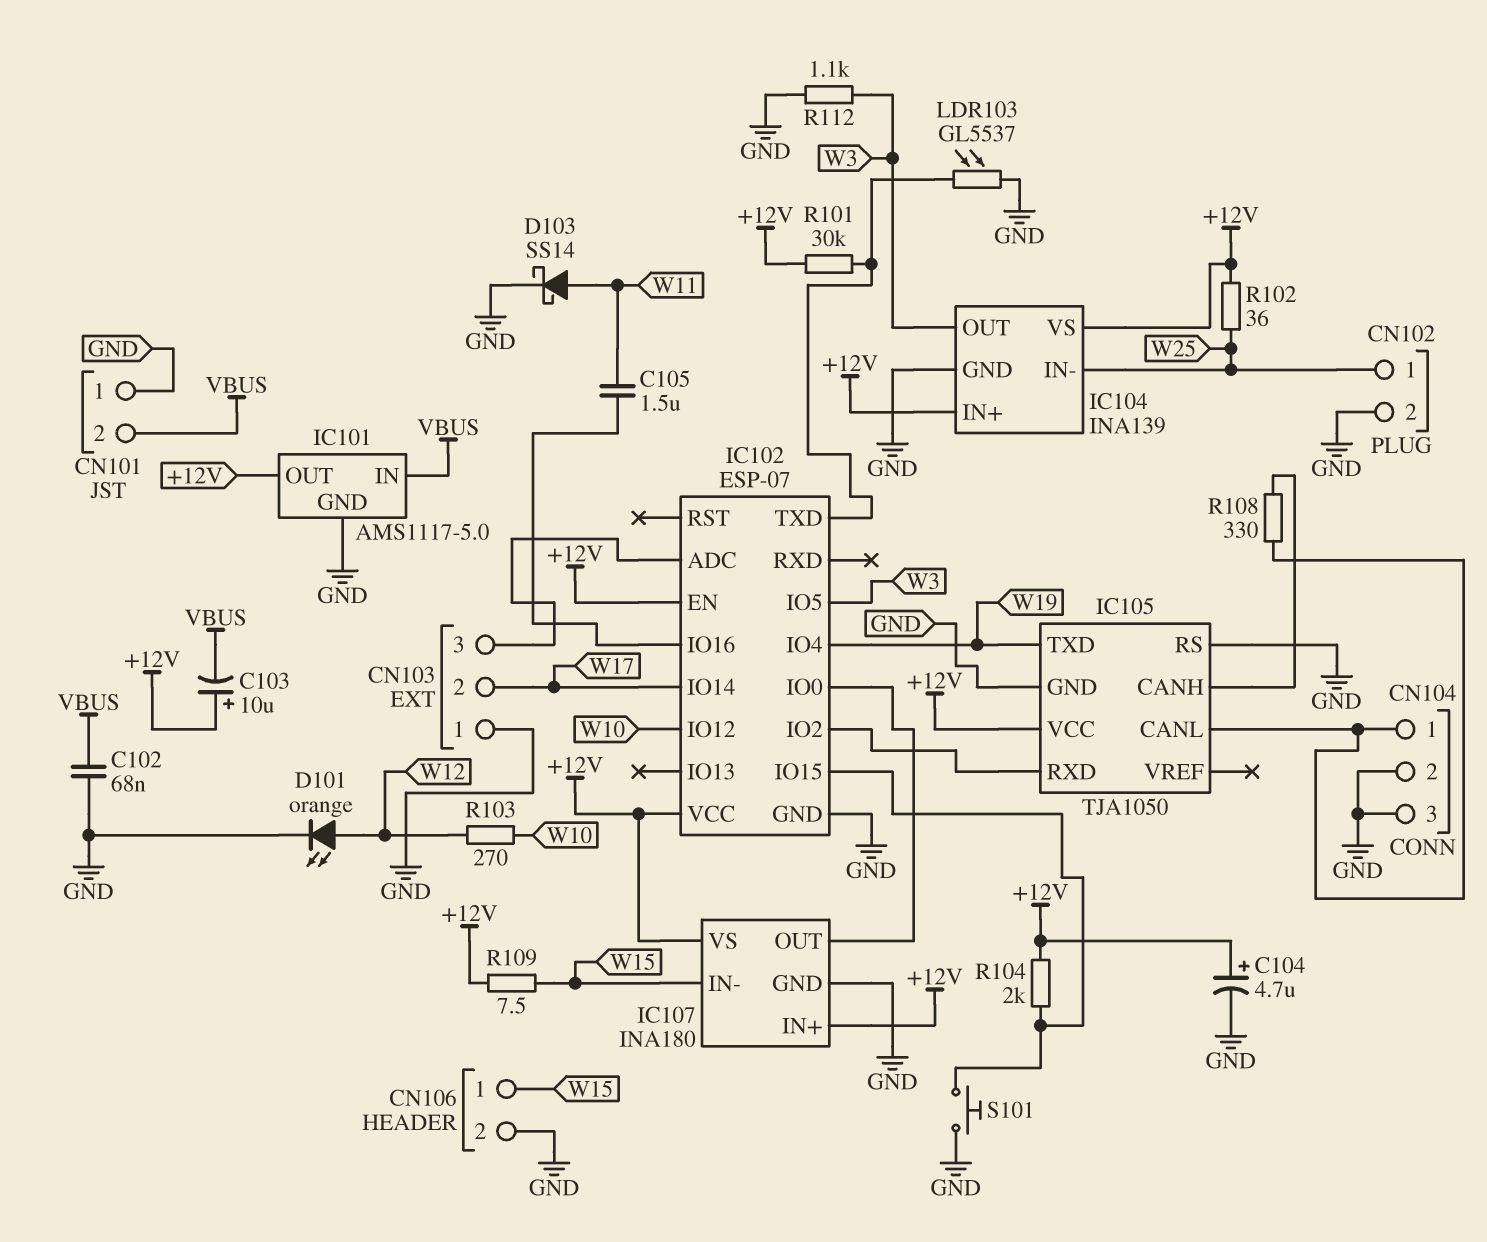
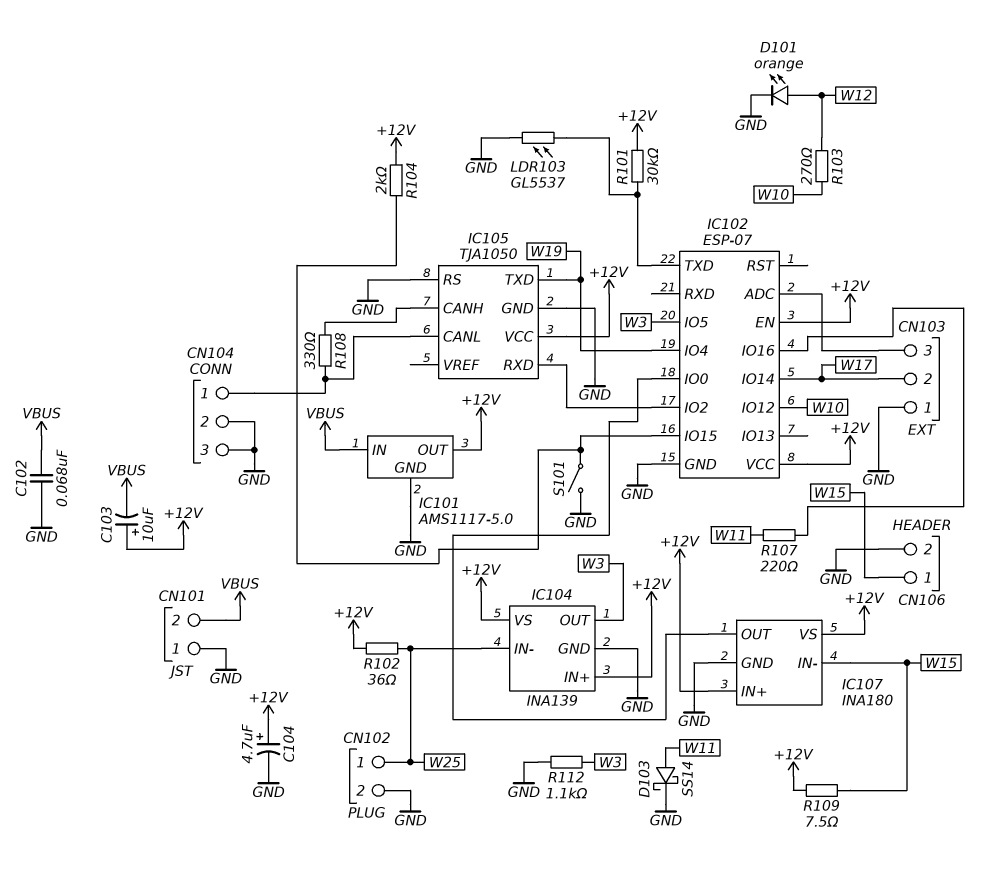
C105: 1.5uF (IC102/IO16, W11) -> none
R107: none -> 220 (IC102/IO16, W11)
S101: button (GND, IC102/IO15) -> switch (GND, IC102/IO15)

